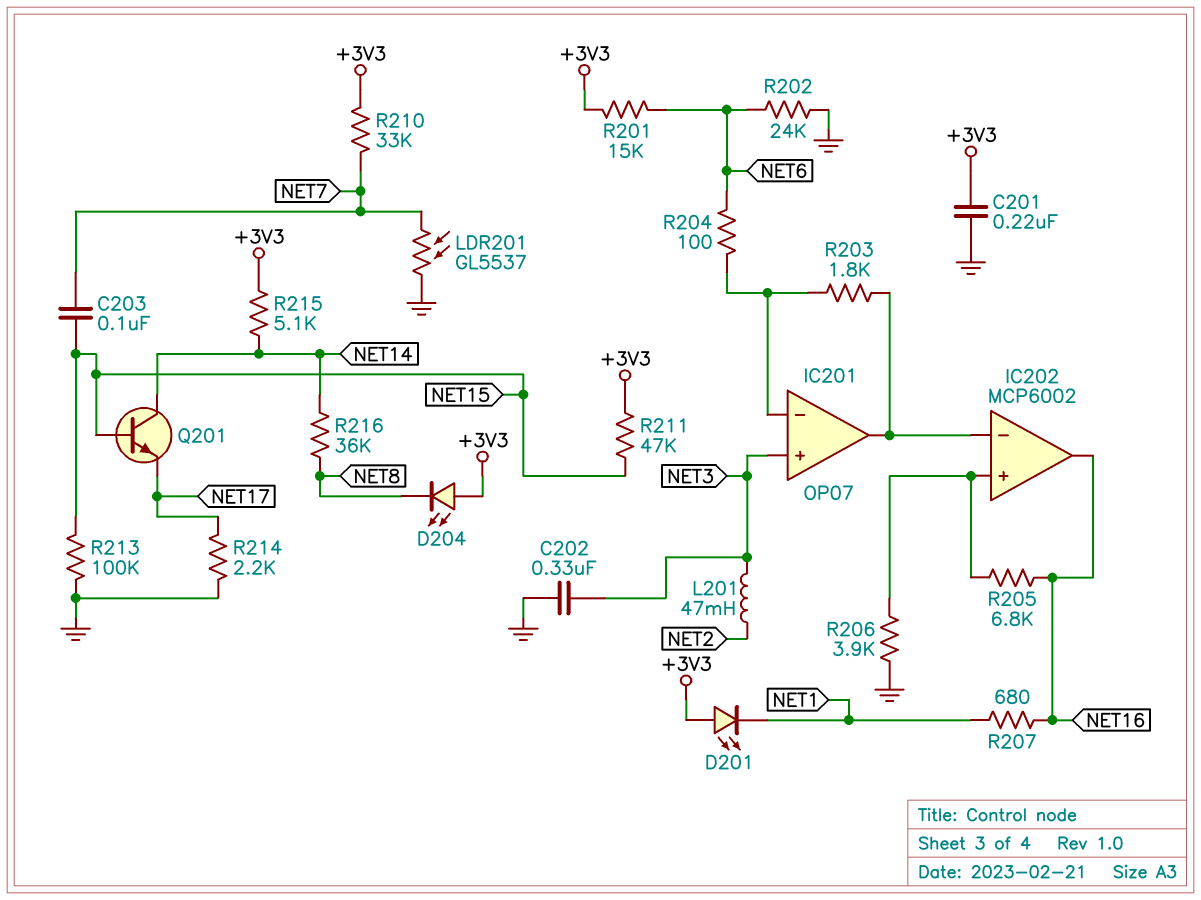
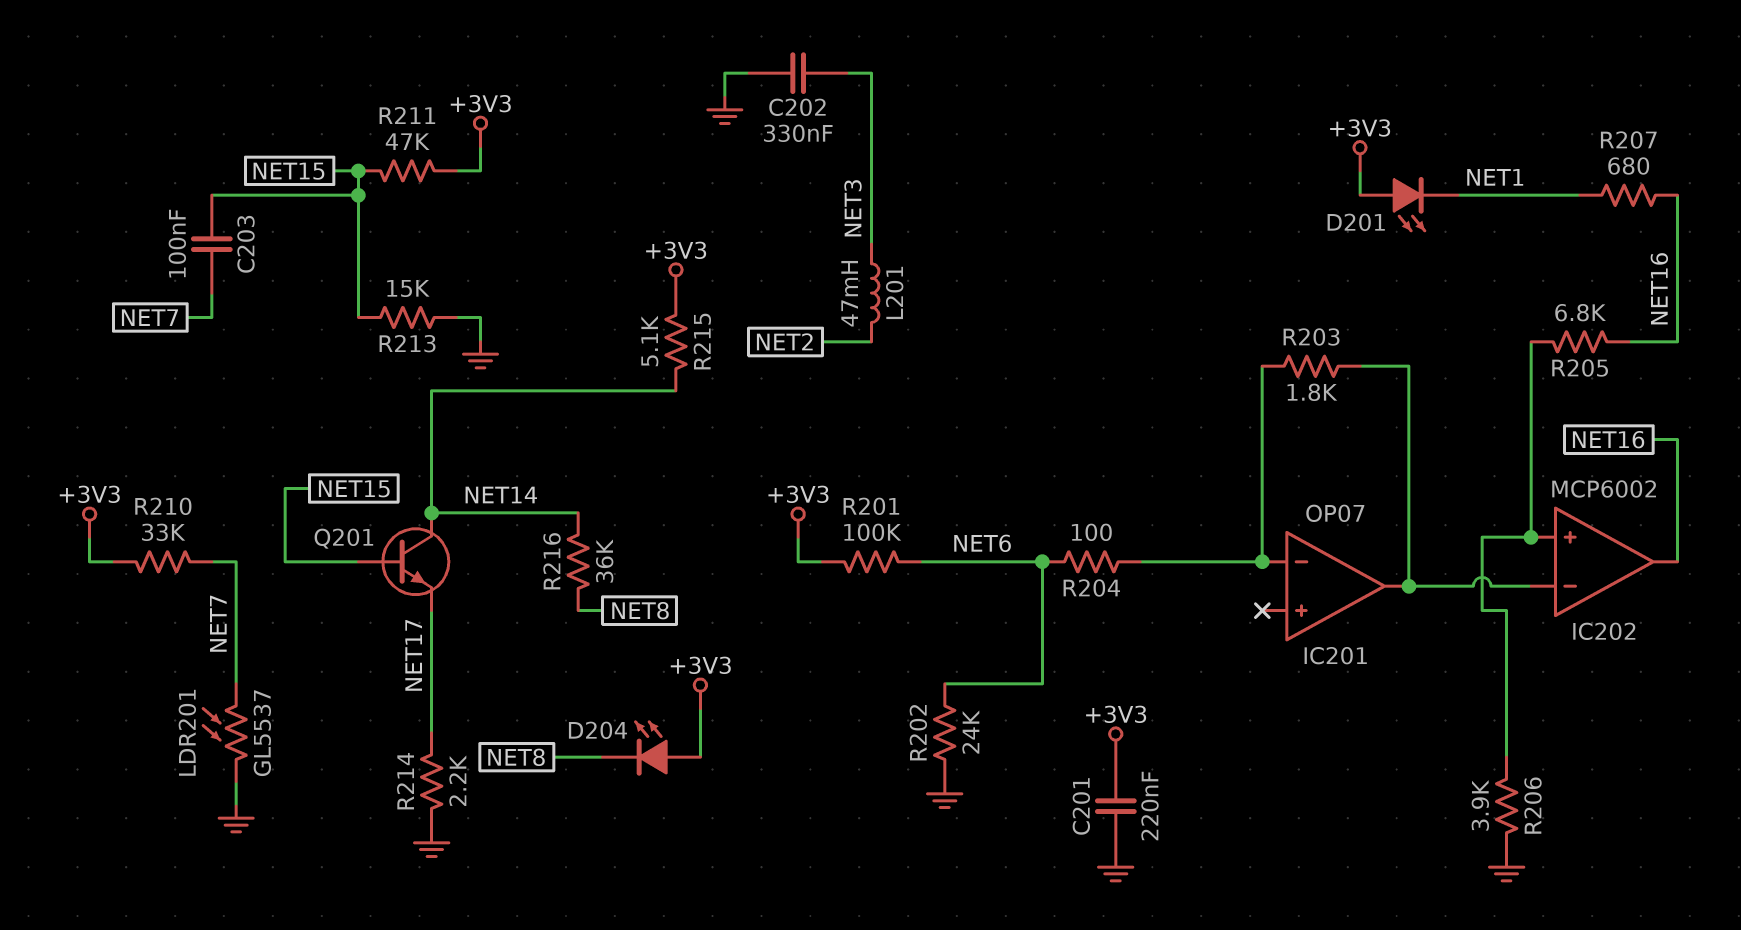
IC201 pin in+: NET3 -> none
R201: 15k (+3V3, NET6) -> 100k (+3V3, NET6)
R213: 100k (GND, NET15) -> 15k (GND, NET15)

